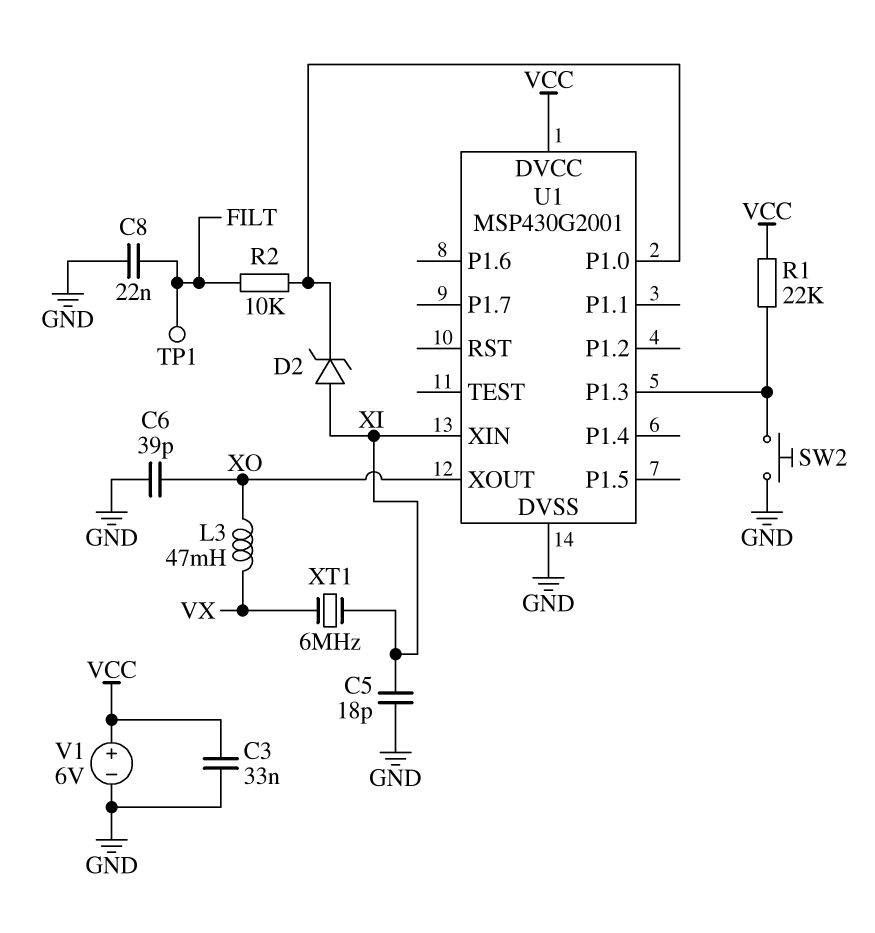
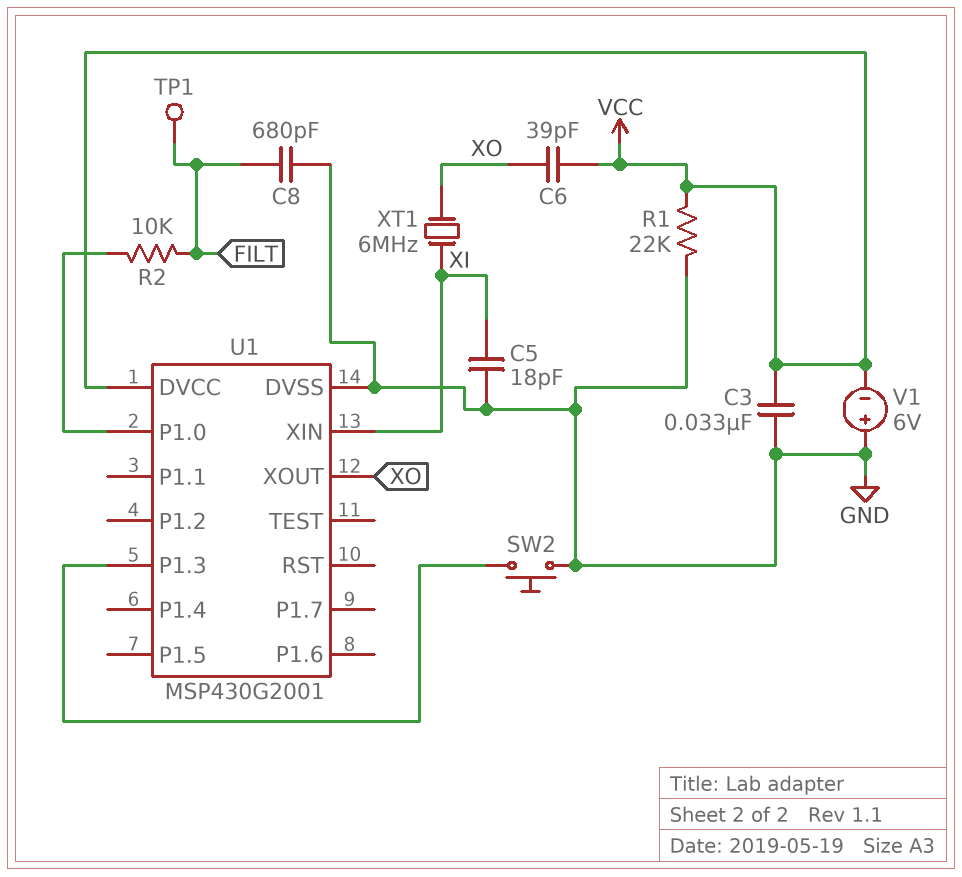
C6: 39pF (GND, XO) -> 39pF (VCC, XO)
C8: 22nF (FILT, GND) -> 680pF (FILT, GND)
D2: zener (A XI, K U1/P1.0) -> none
L3: 47mH (VX, XO) -> none
R1: 22k (U1/P1.3, VCC) -> 22k (GND, VCC)
V1: 6V (plus VCC, minus GND) -> 6V (plus GND, minus VCC)
XT1: 6MHz (VX, XI) -> 6MHz (XI, XO)

